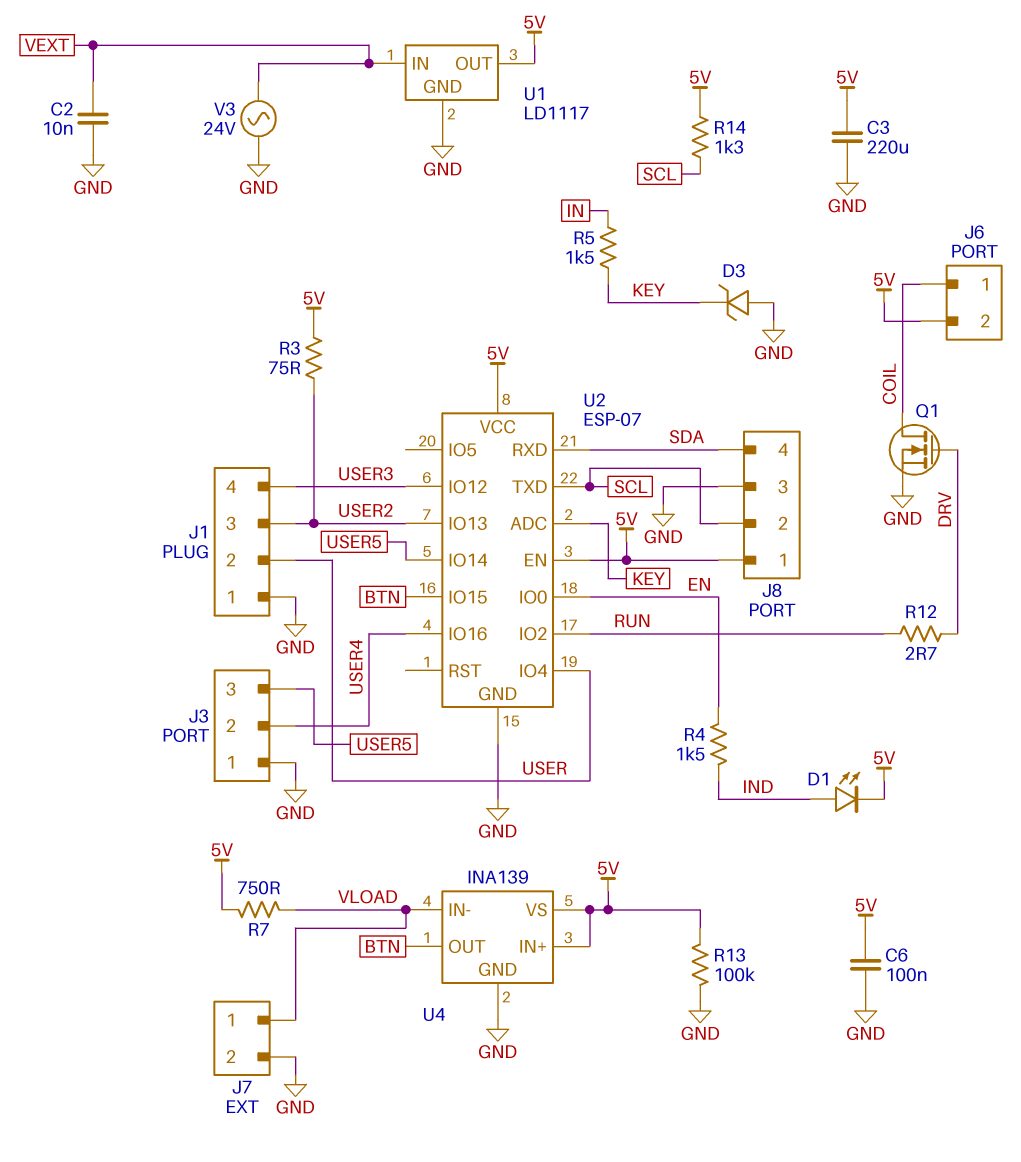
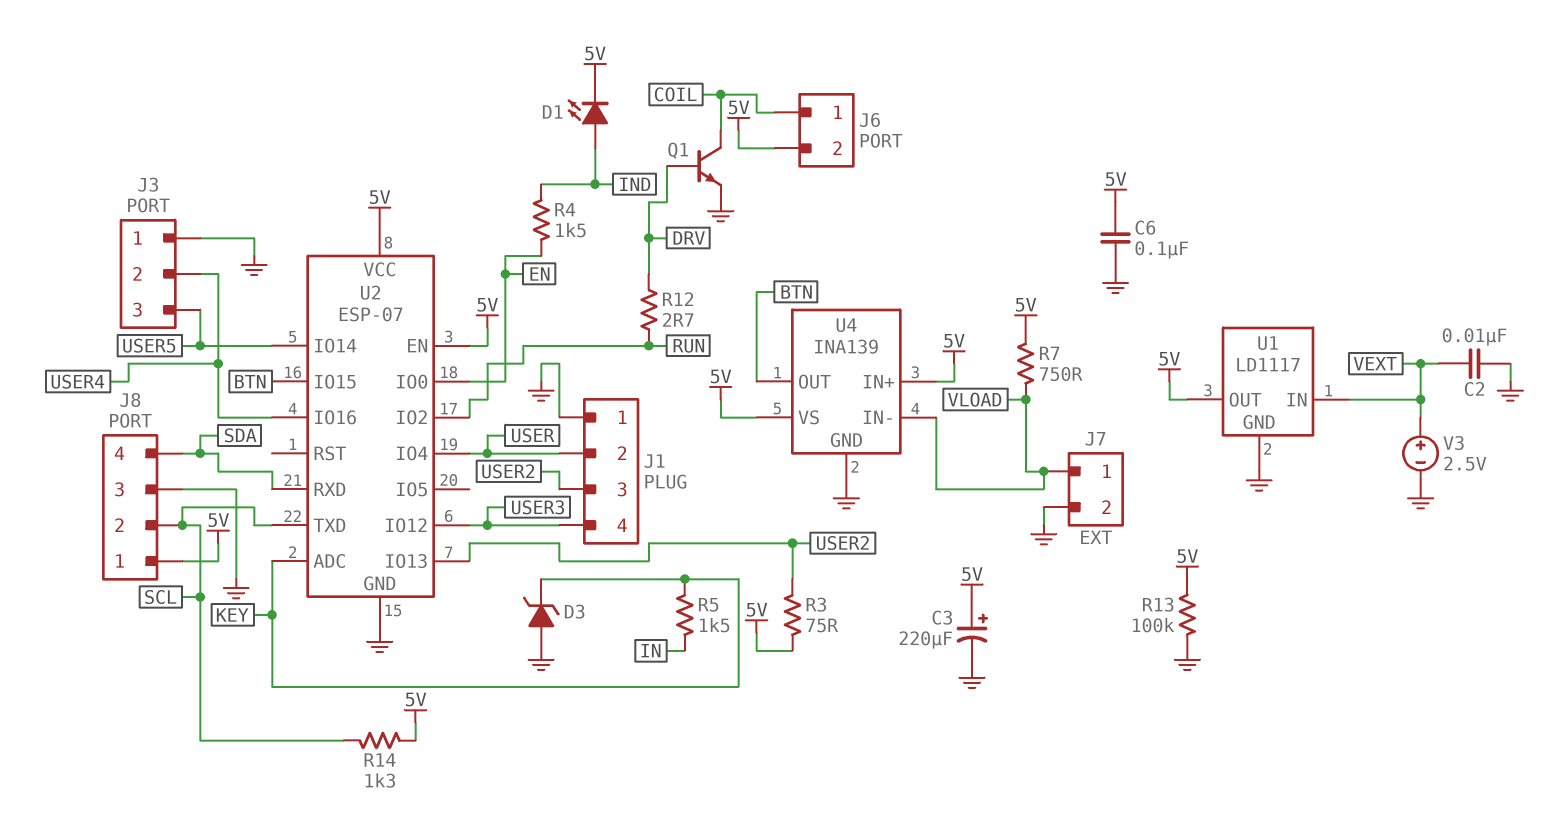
C3: 220uF (5V, GND) -> 220uF (plus 5V, minus GND)
Q1: NMOS (G DRV, D COIL, S GND) -> NPN (B DRV, C COIL, E GND)
V3: AC 24V (GND, VEXT) -> 2.5V (plus VEXT, minus GND)

